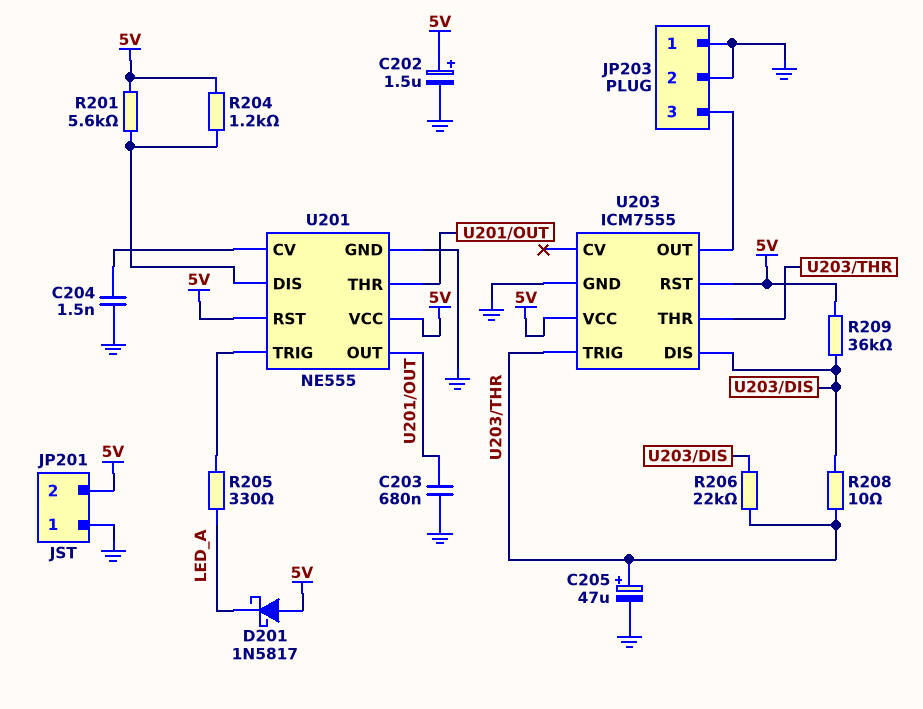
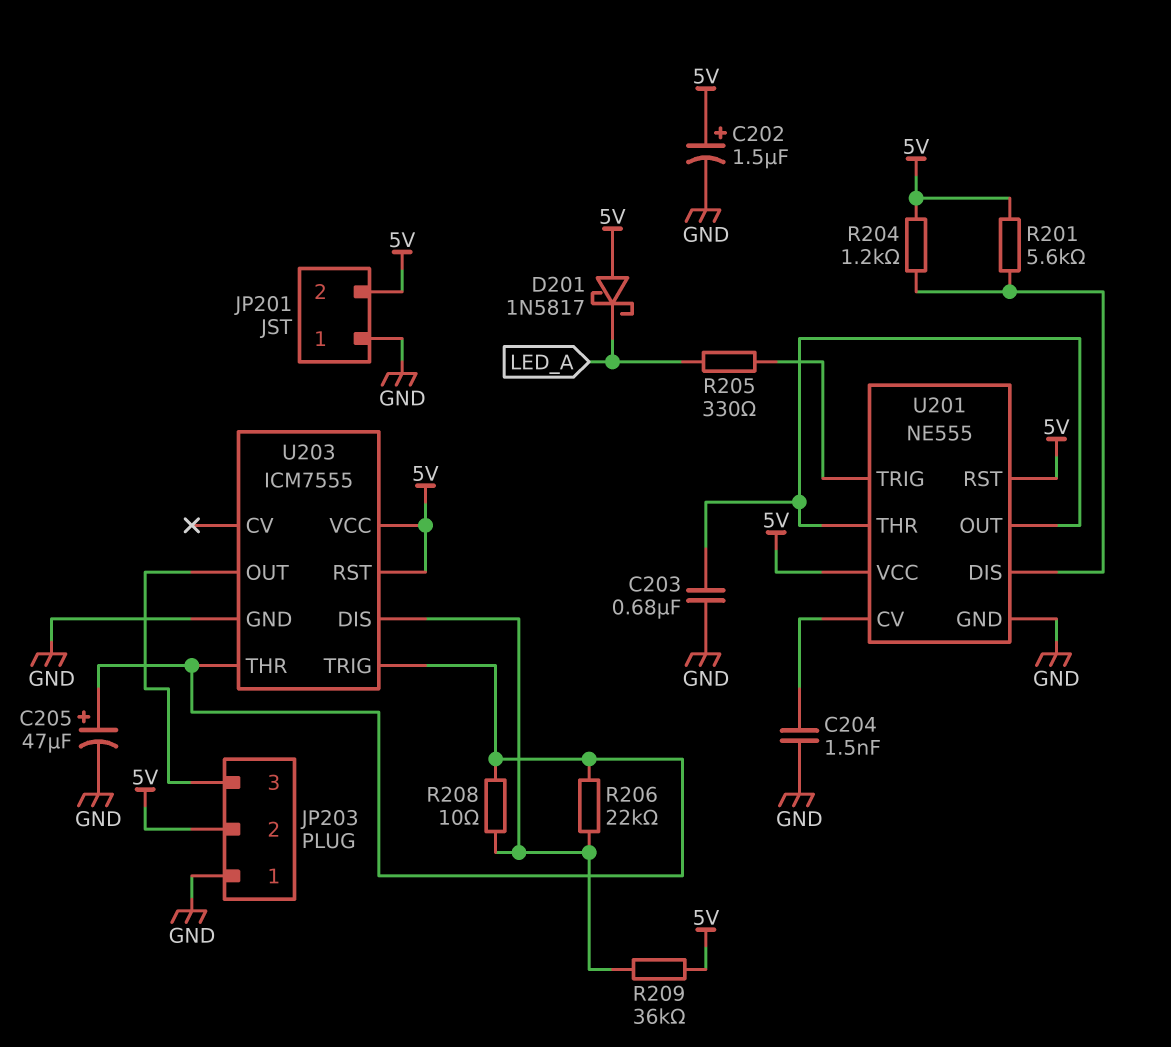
JP203 pin 2: GND -> 5V

